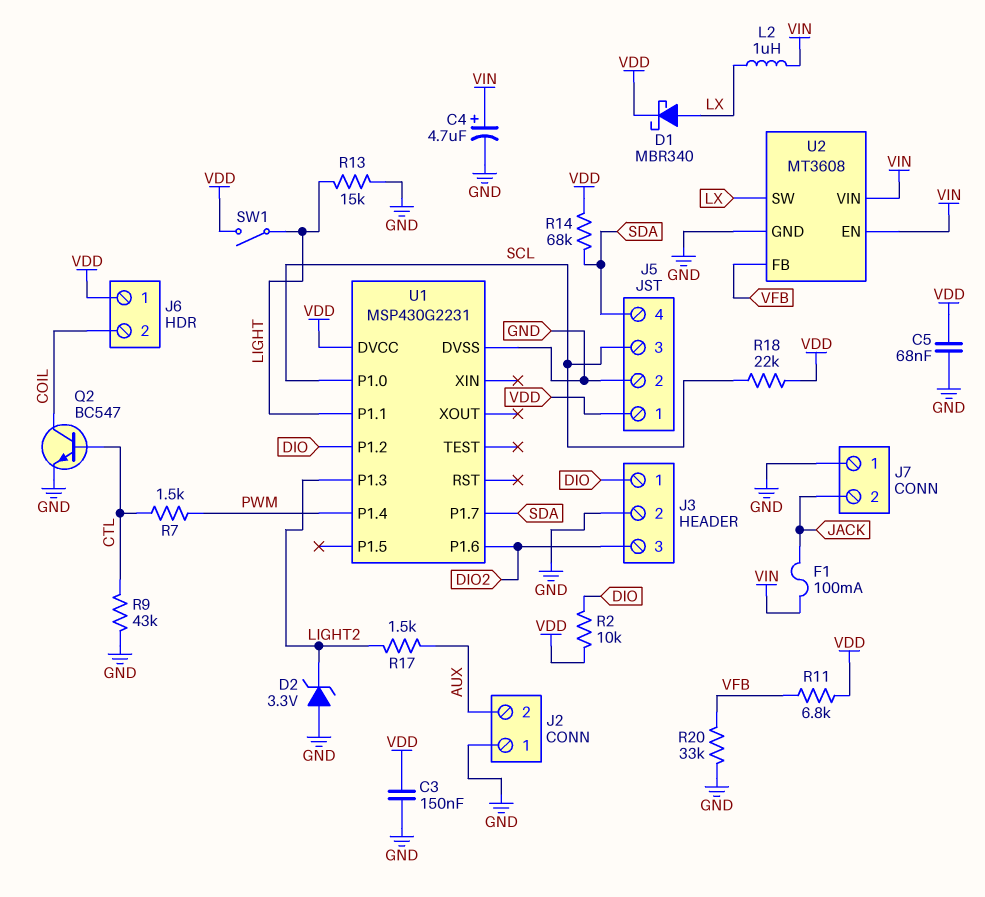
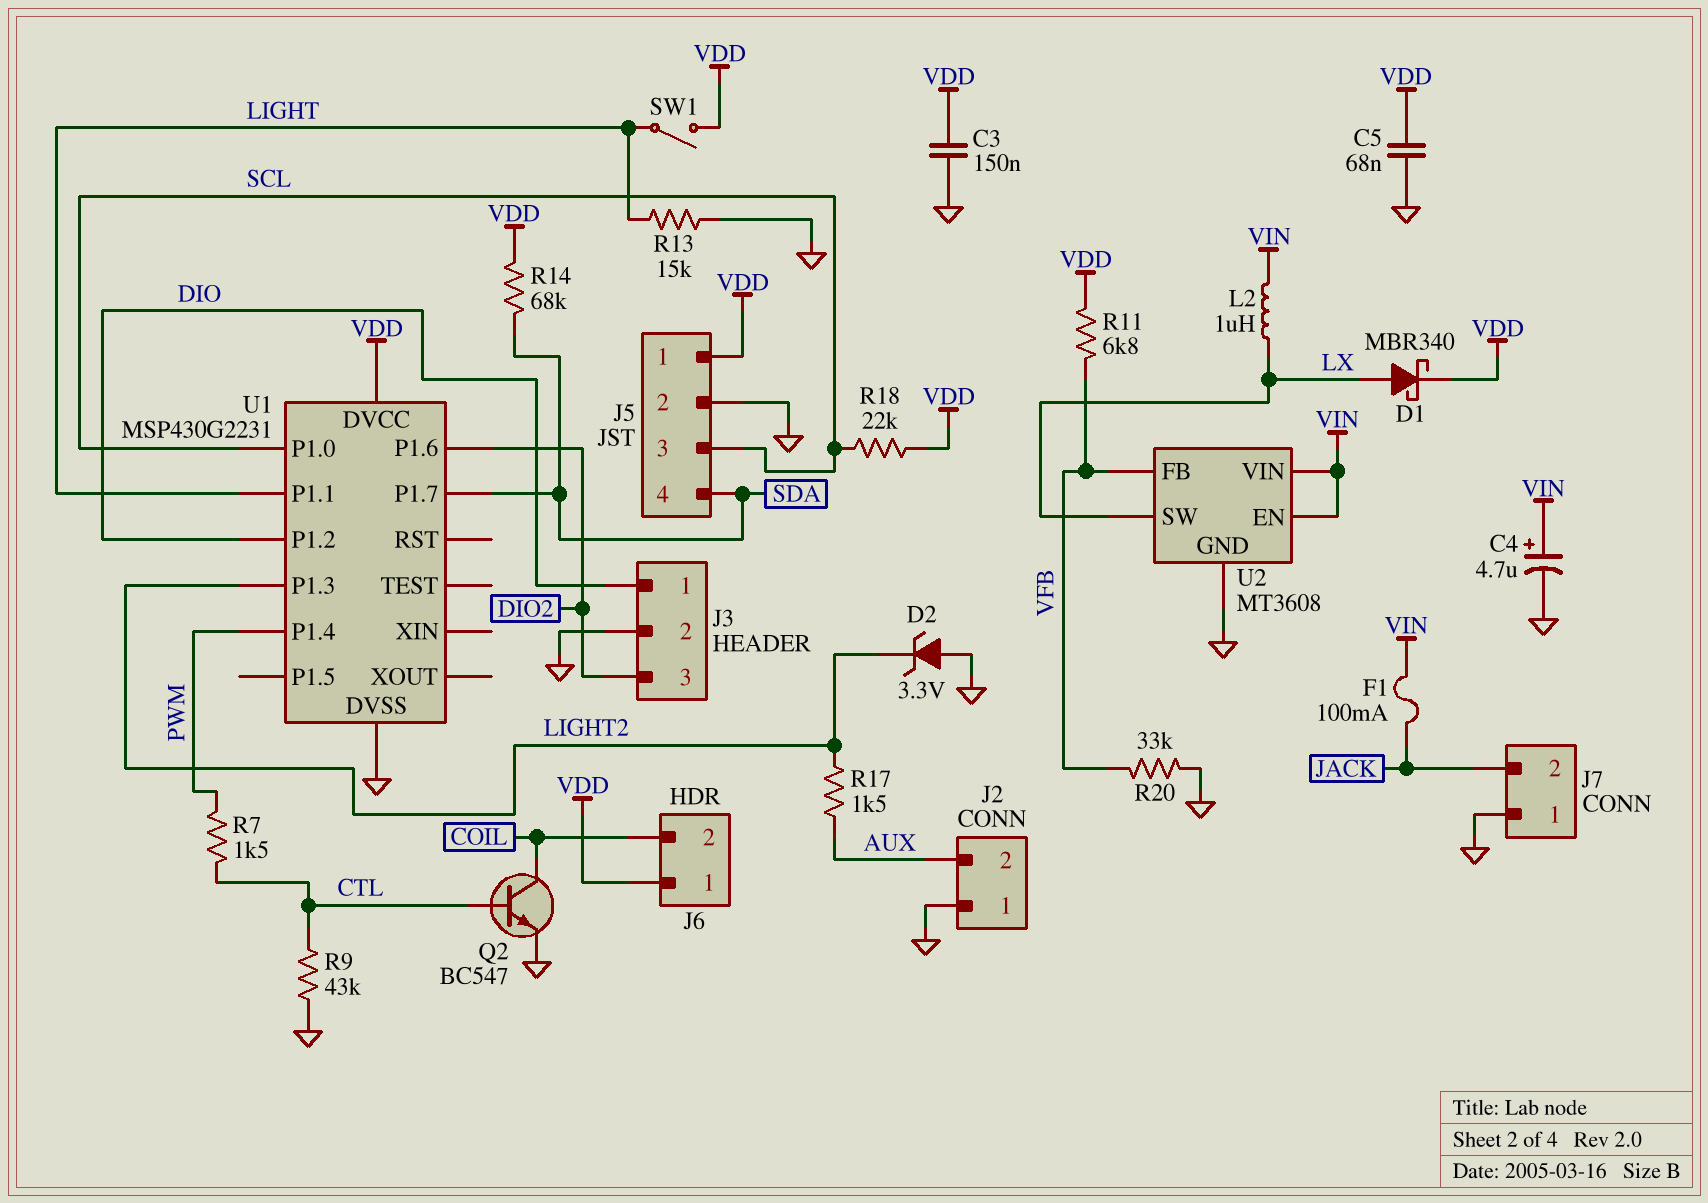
R2: 10k (DIO, VDD) -> none

